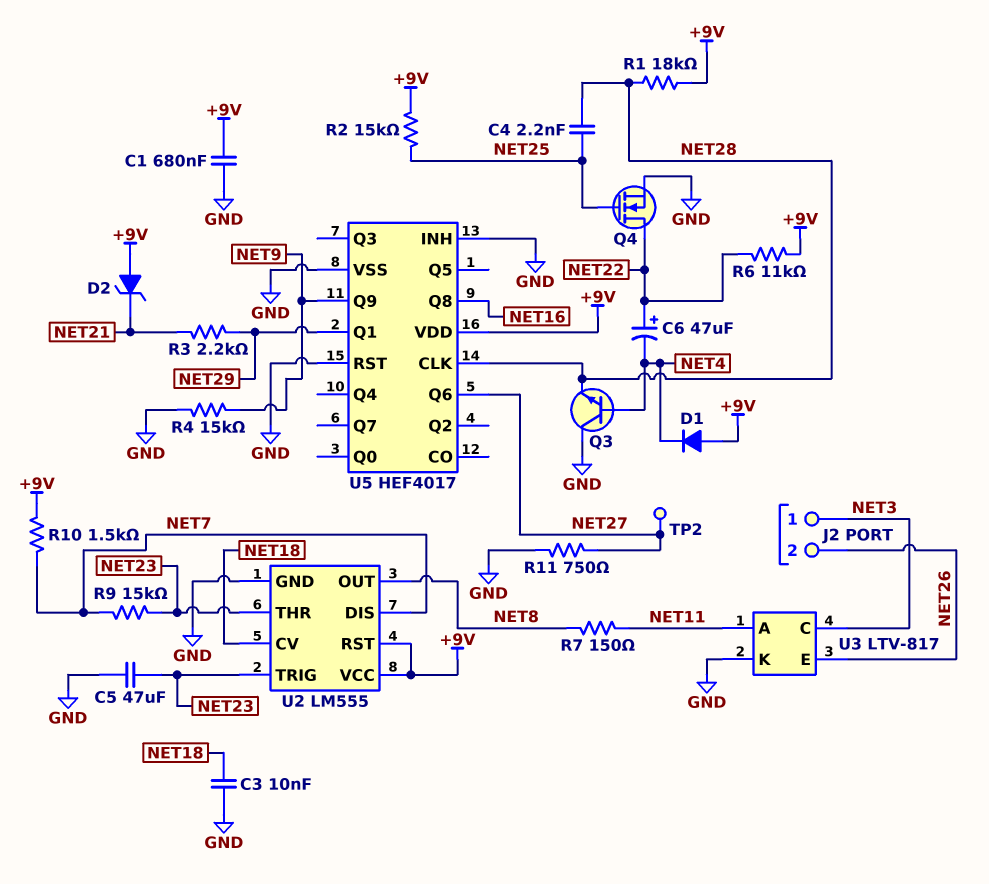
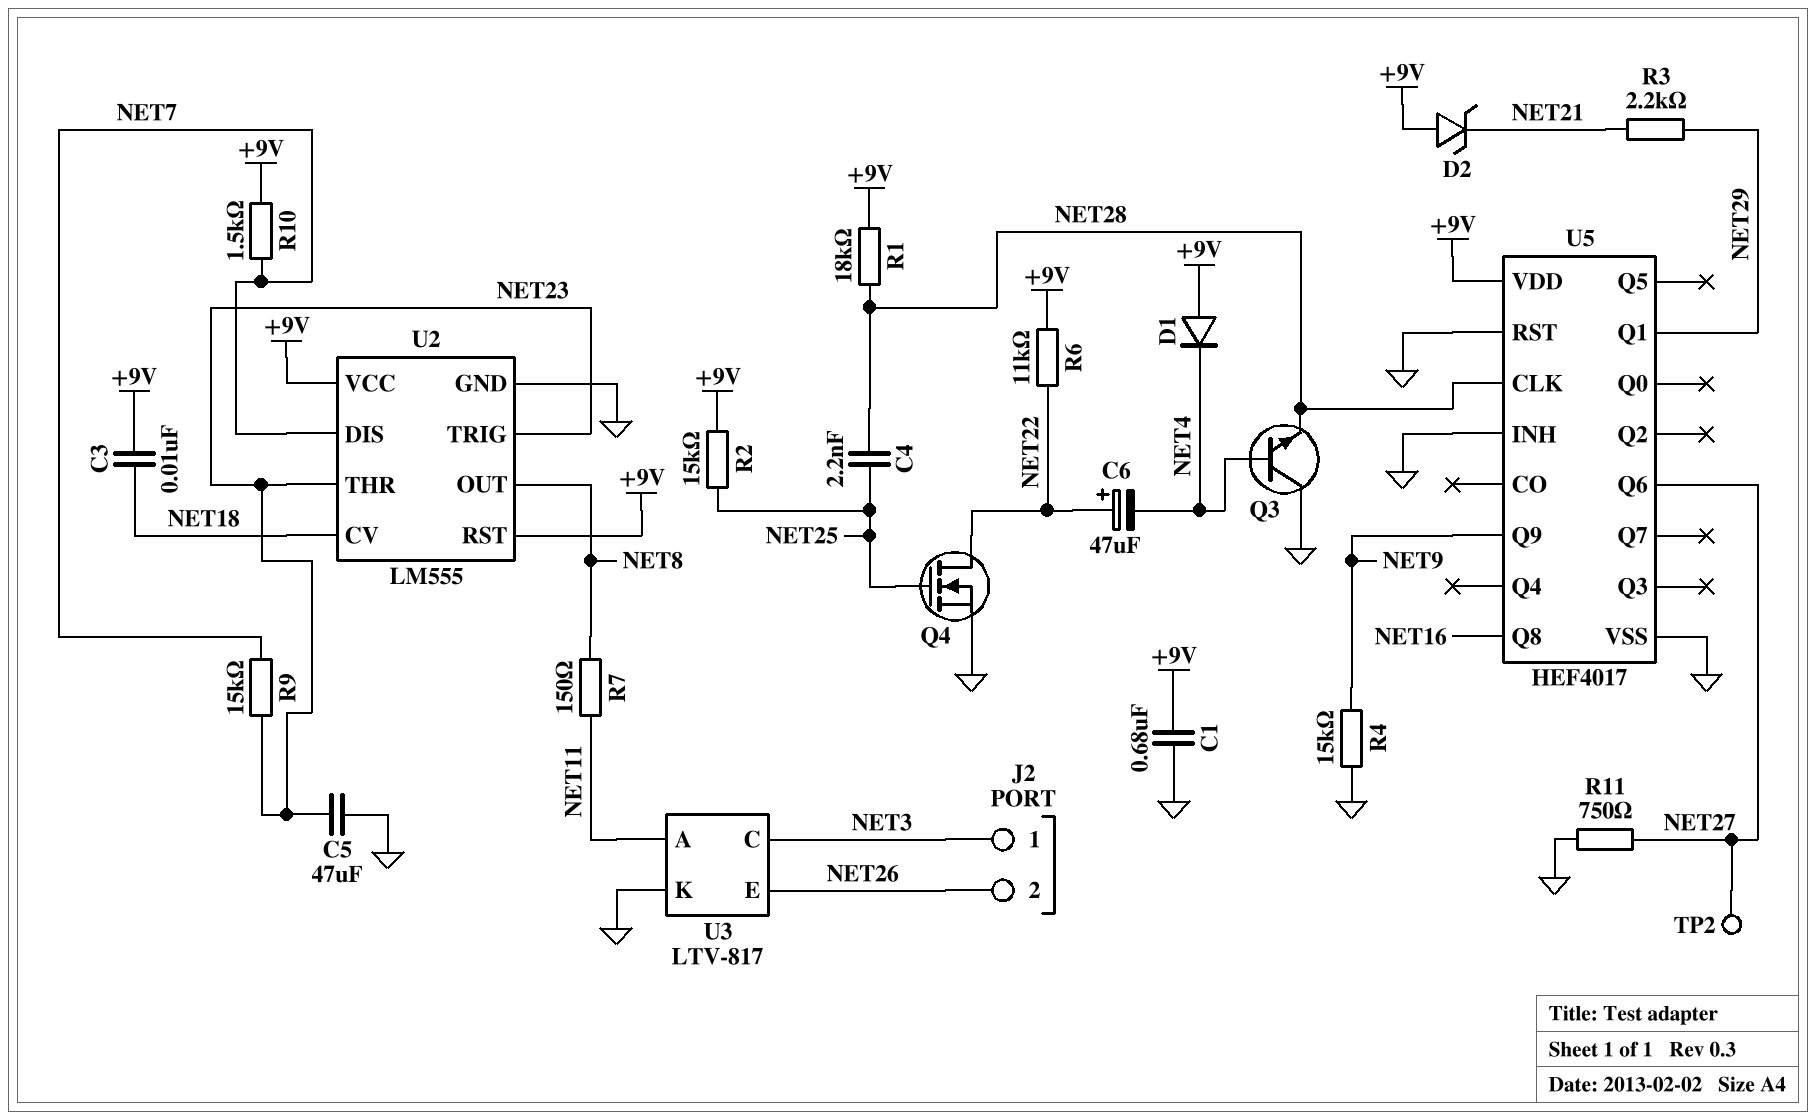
C3: 10nF (GND, NET18) -> 10nF (+9V, NET18)

